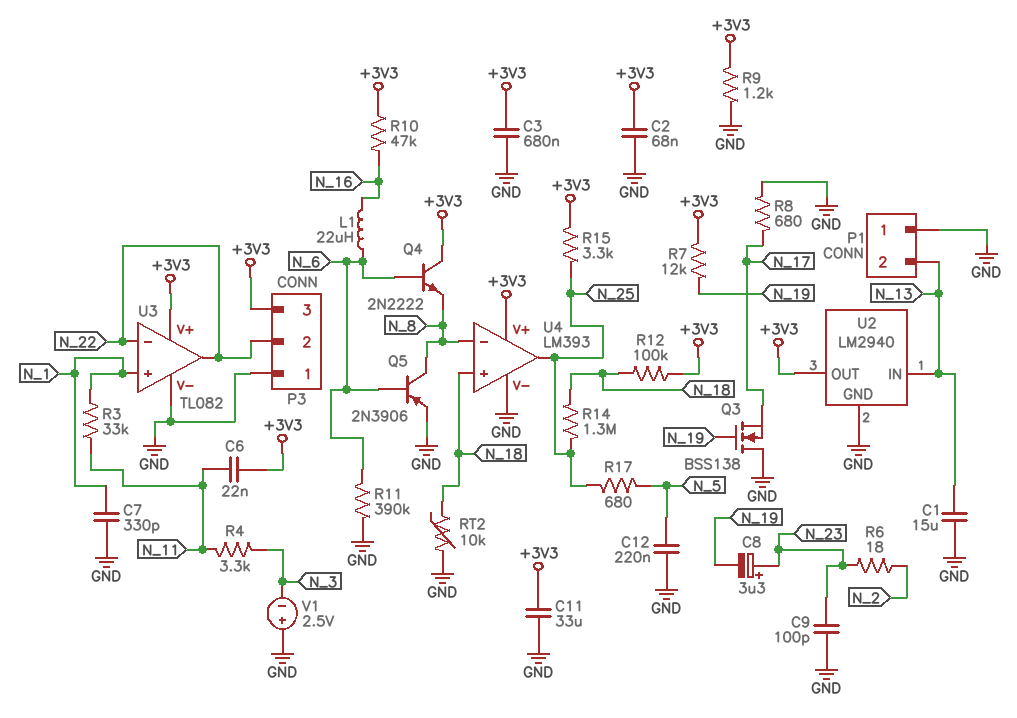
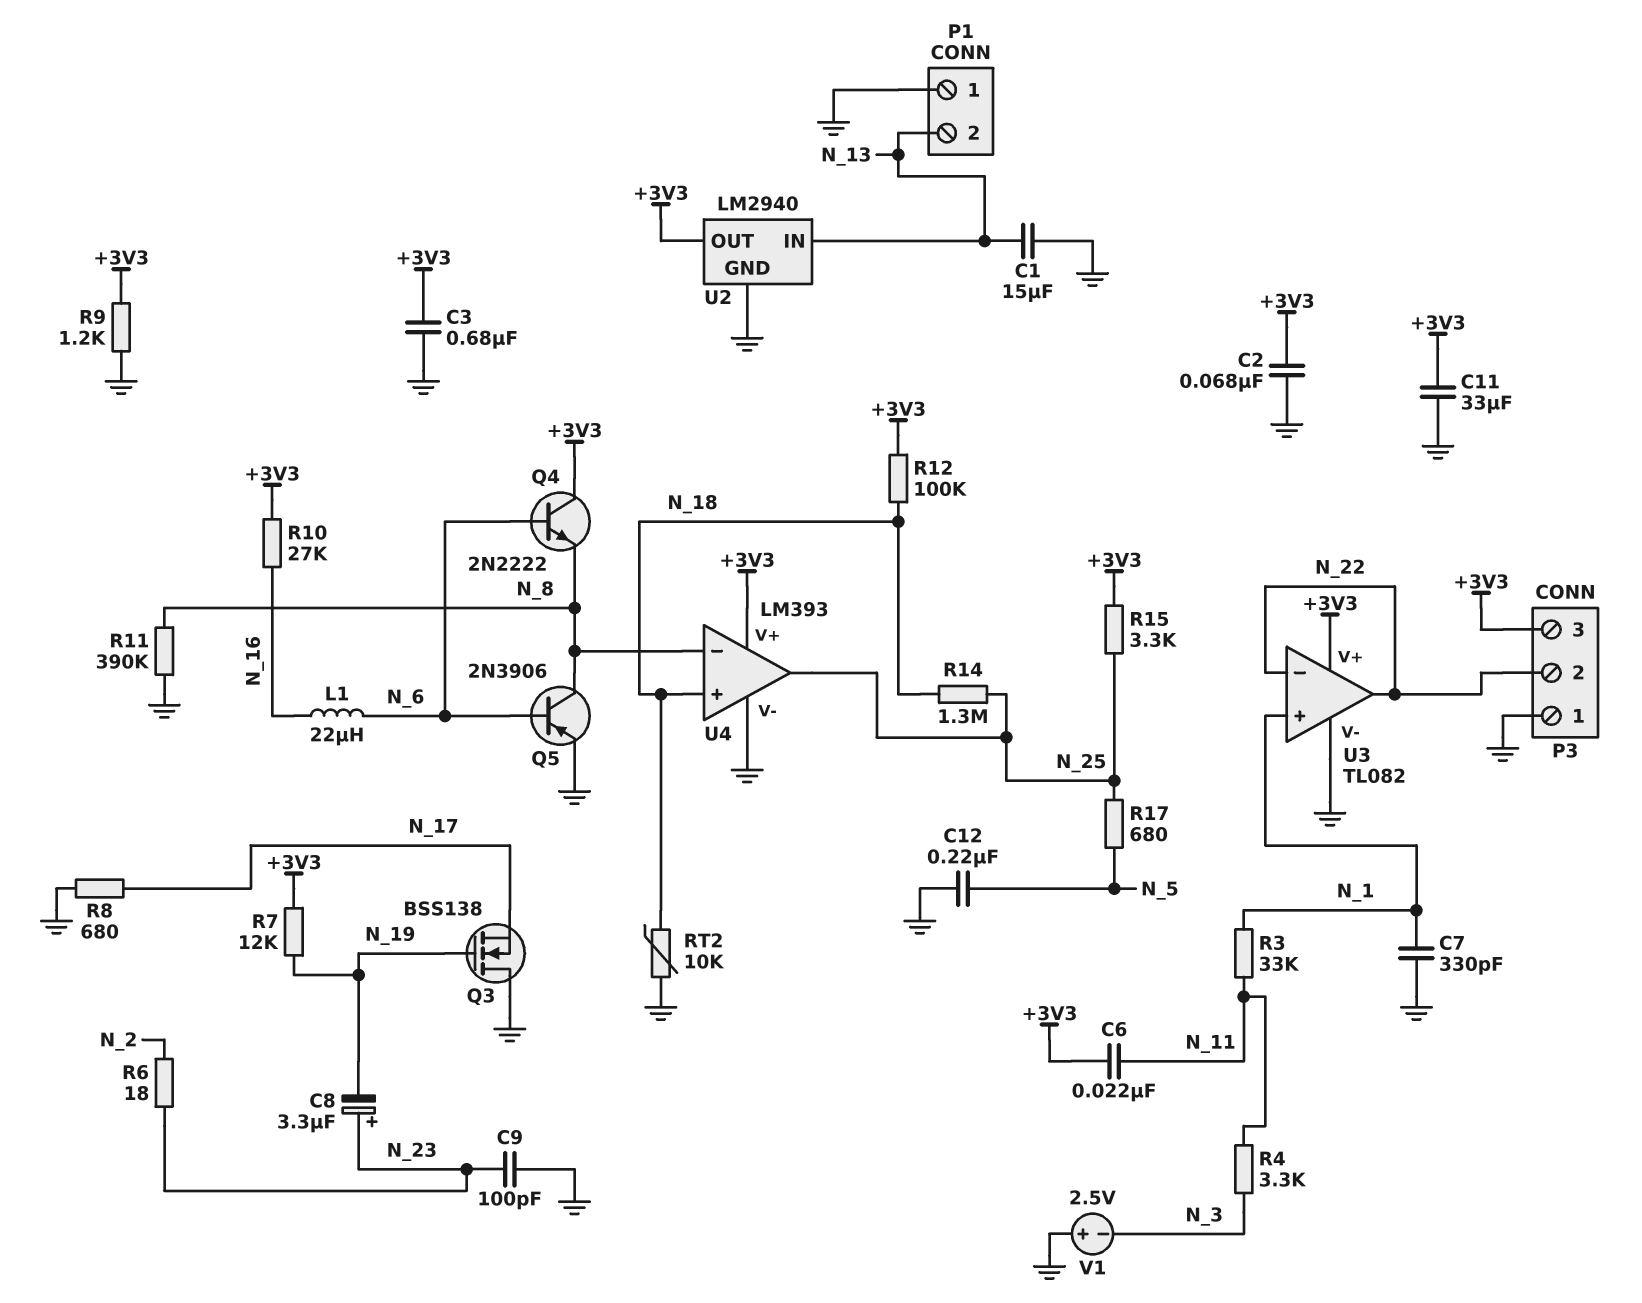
R10: 47k (+3V3, N_16) -> 27k (+3V3, N_16)
R11: 390k (GND, N_6) -> 390k (GND, N_8)

